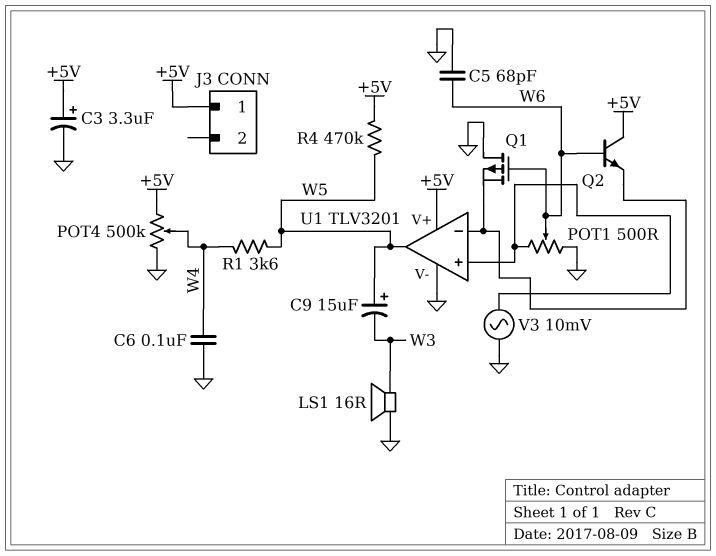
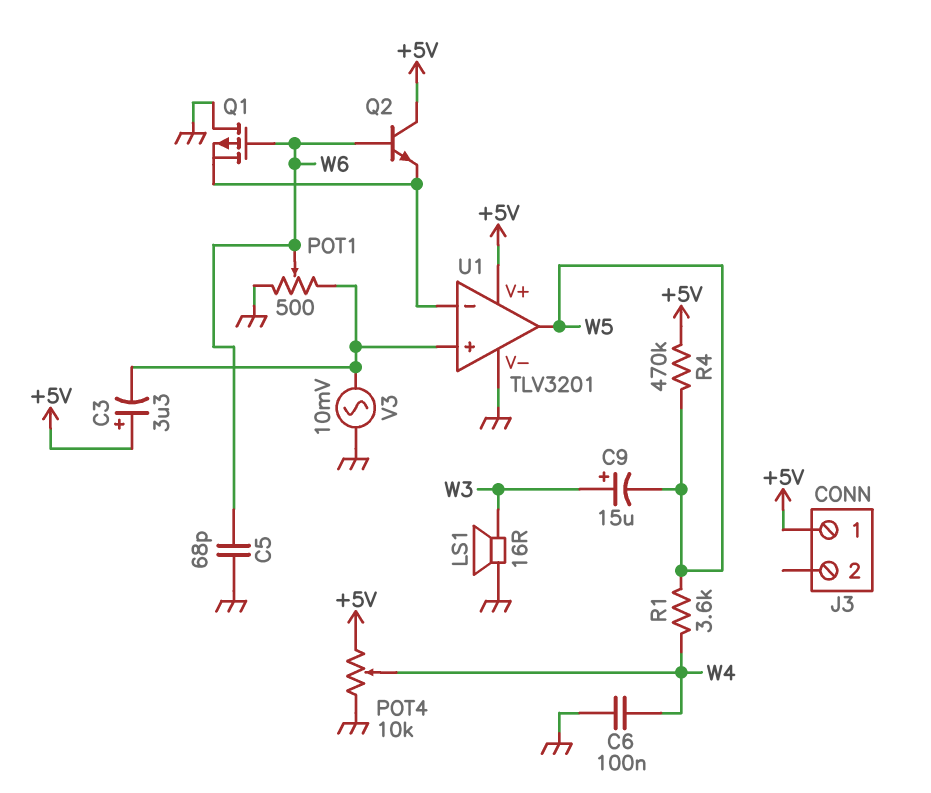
C3: 3.3uF (plus +5V, minus GND) -> 3.3uF (plus +5V, minus U1/in+)
C9: 15uF (plus W5, minus W3) -> 15uF (plus W3, minus W5)
POT4: 500k (+5V, GND, wiper W4) -> 10k (+5V, GND, wiper W4)

